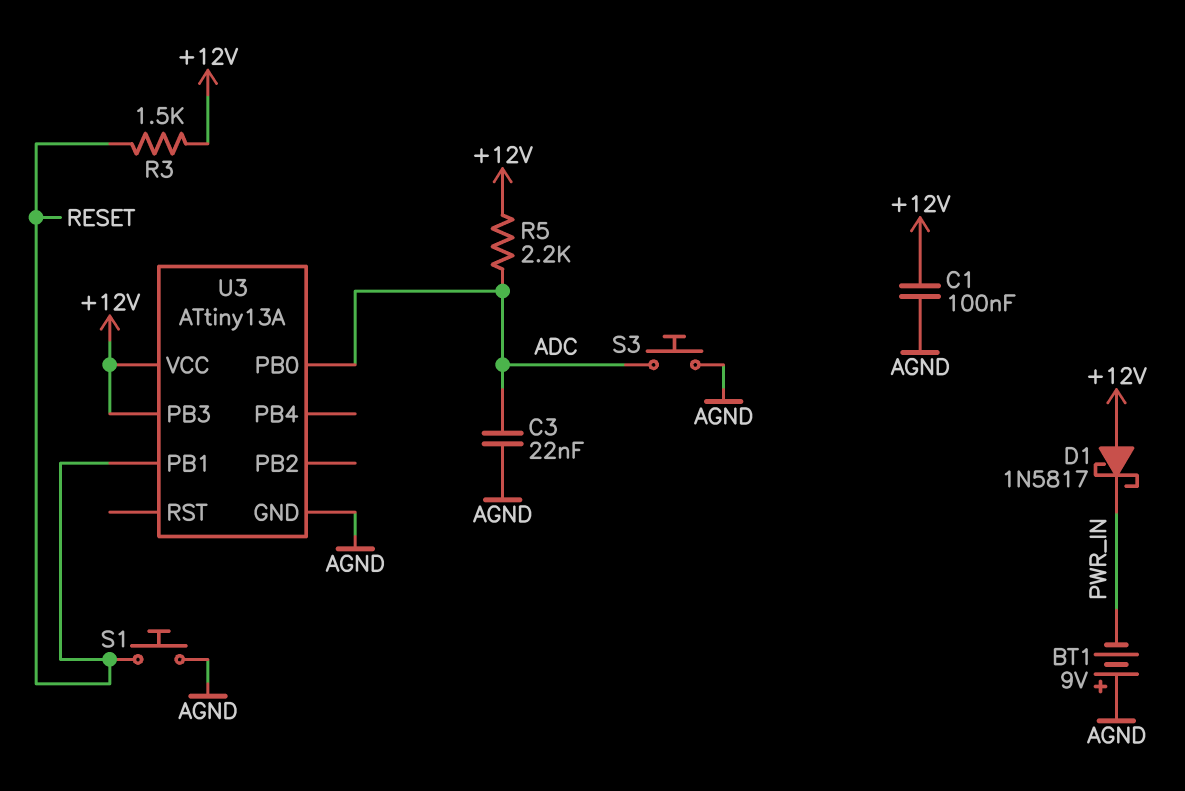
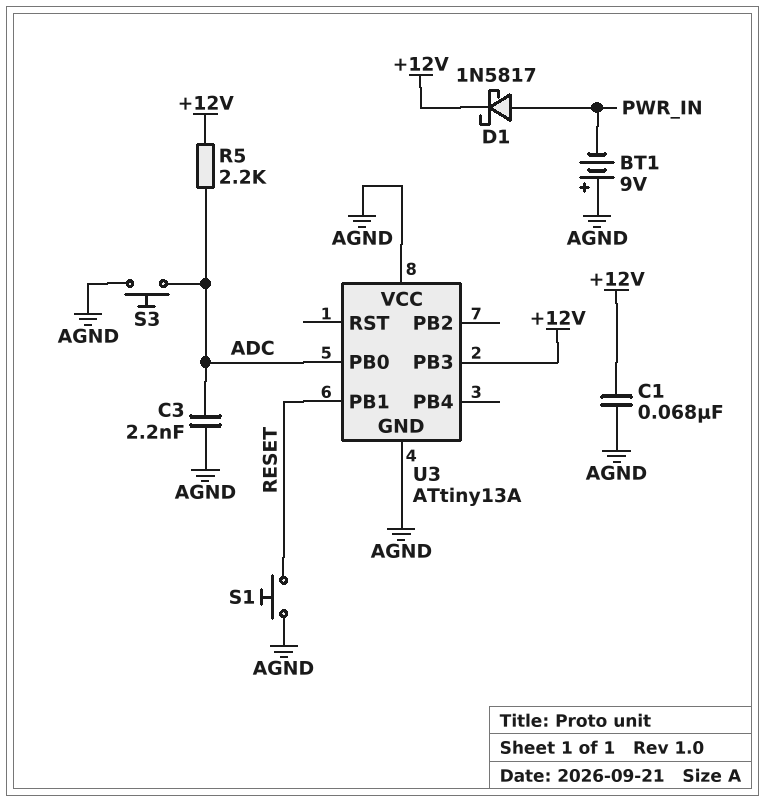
C1: 100nF (+12V, AGND) -> 68nF (+12V, AGND)
C3: 22nF (ADC, AGND) -> 2.2nF (ADC, AGND)
D1: schottky 1N5817 (A +12V, K PWR_IN) -> schottky 1N5817 (A PWR_IN, K +12V)
R3: 1.5k (+12V, RESET) -> none
U3 pin VCC: +12V -> AGND

